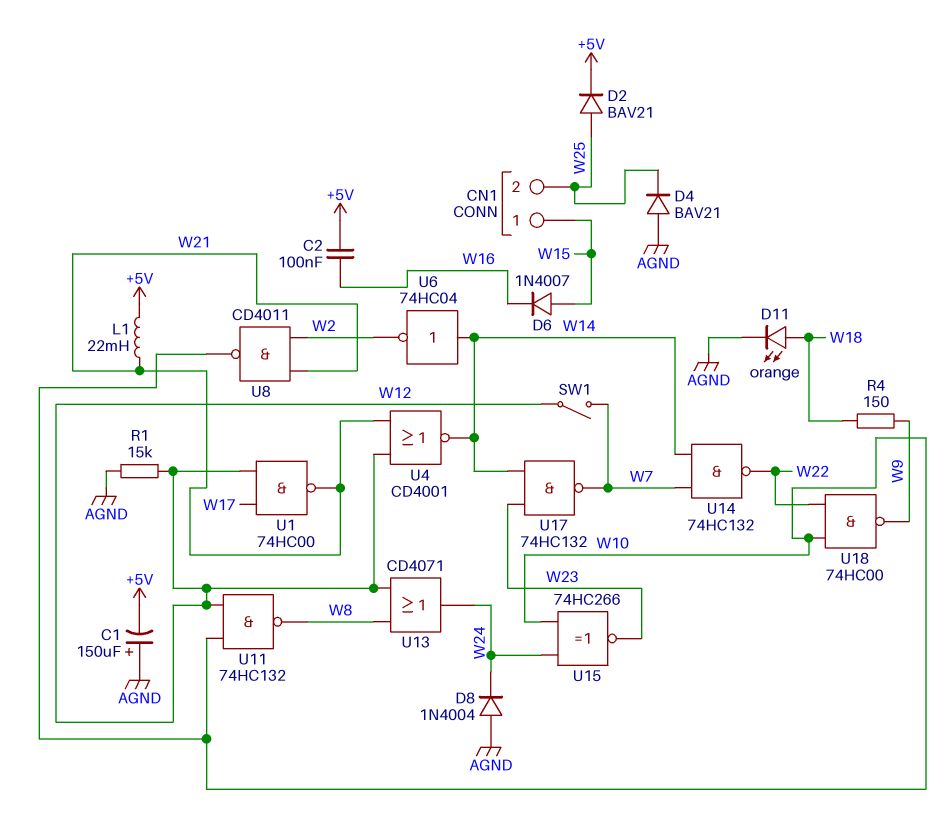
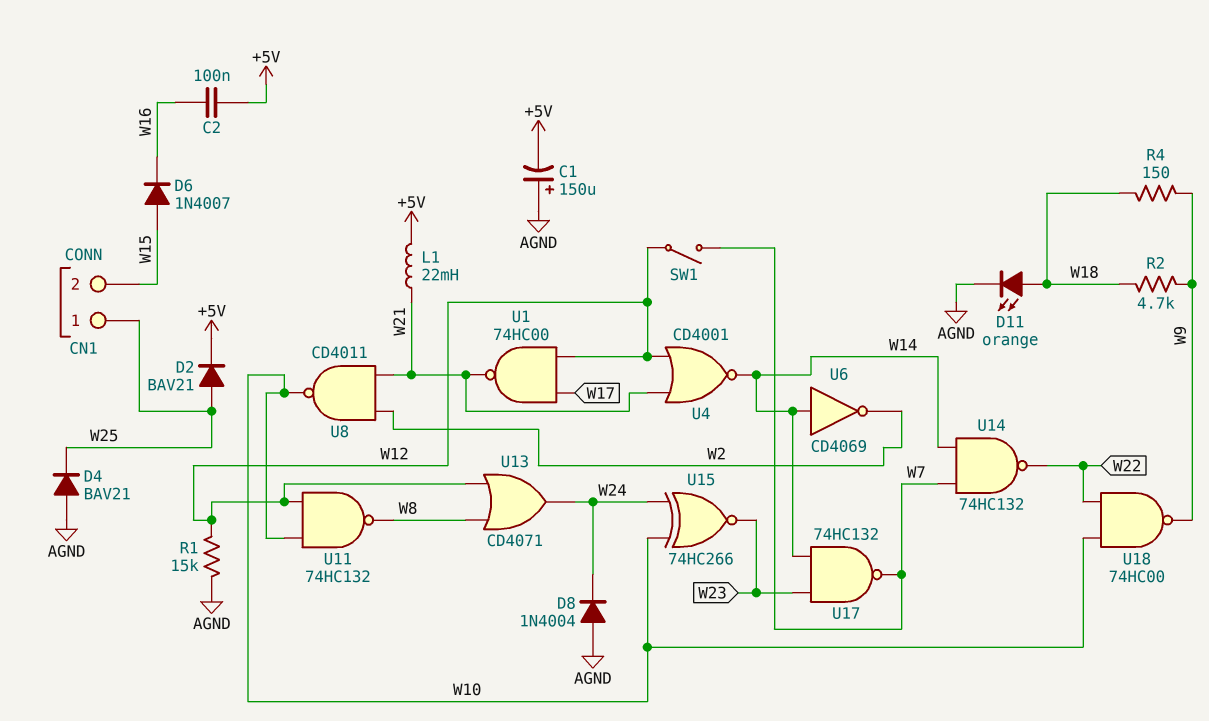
CN1 pin 1: W15 -> W25
CN1 pin 2: W25 -> W15
R2: none -> 4.7k (W9, W18)
U6: NOT 74HC04 (in W14, out W2) -> NOT CD4069 (in W14, out W2)

